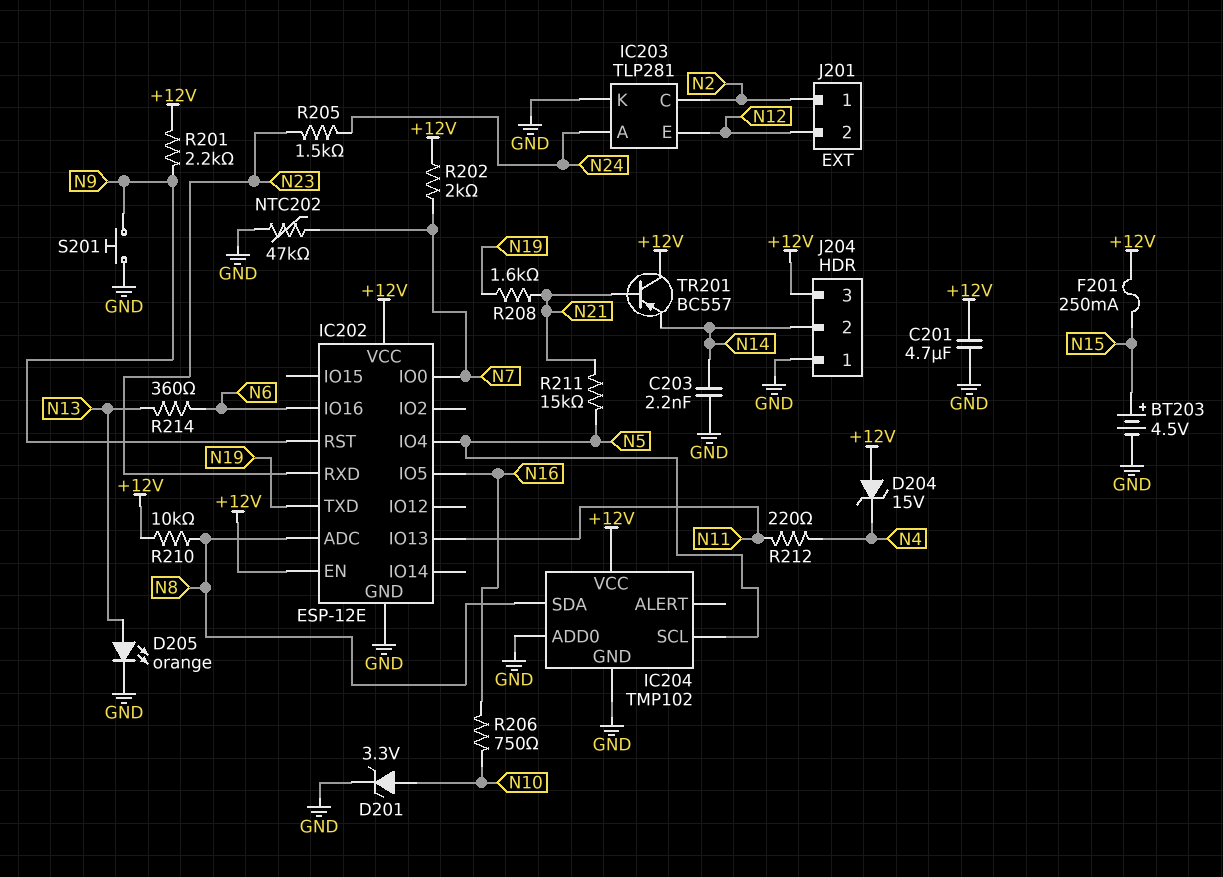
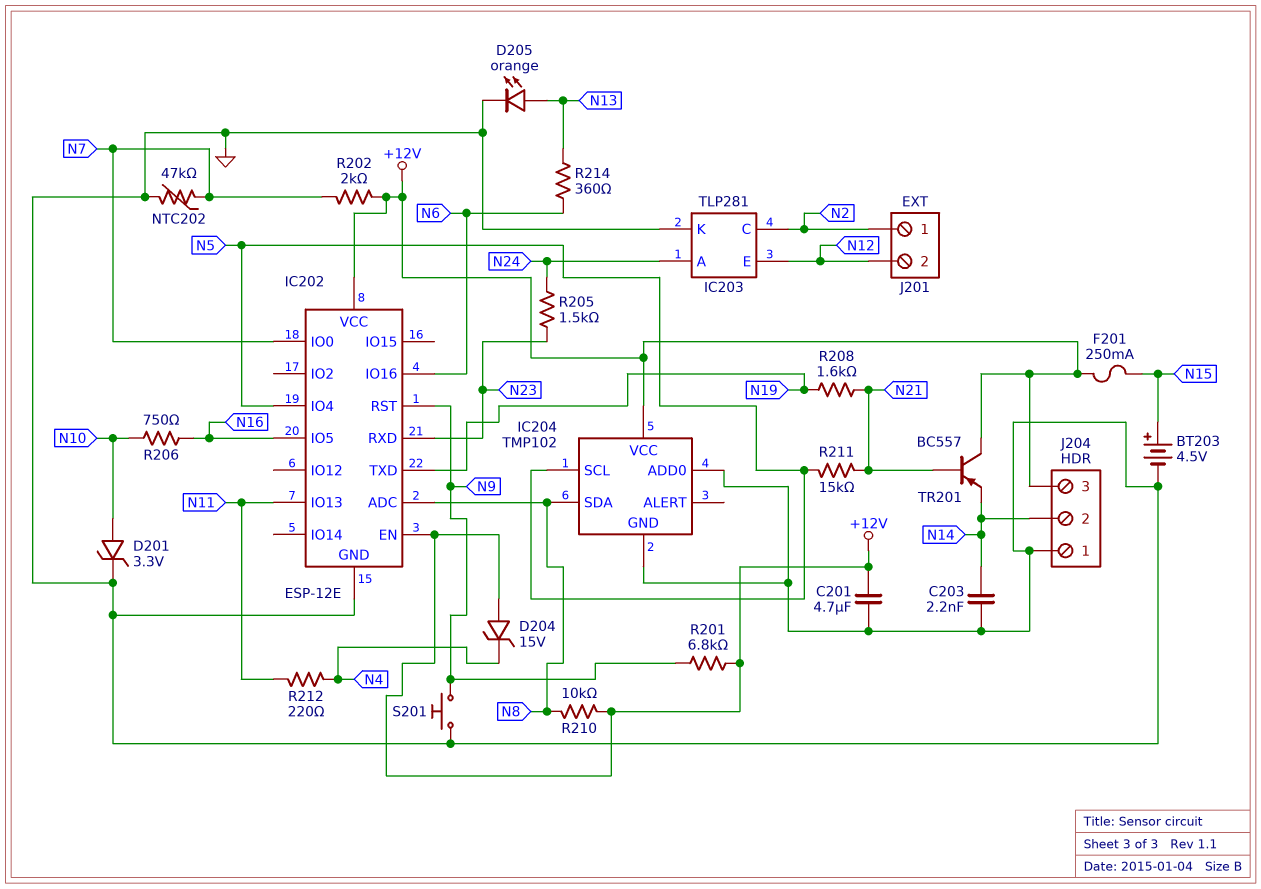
R201: 2.2k (+12V, N9) -> 6.8k (+12V, N9)

